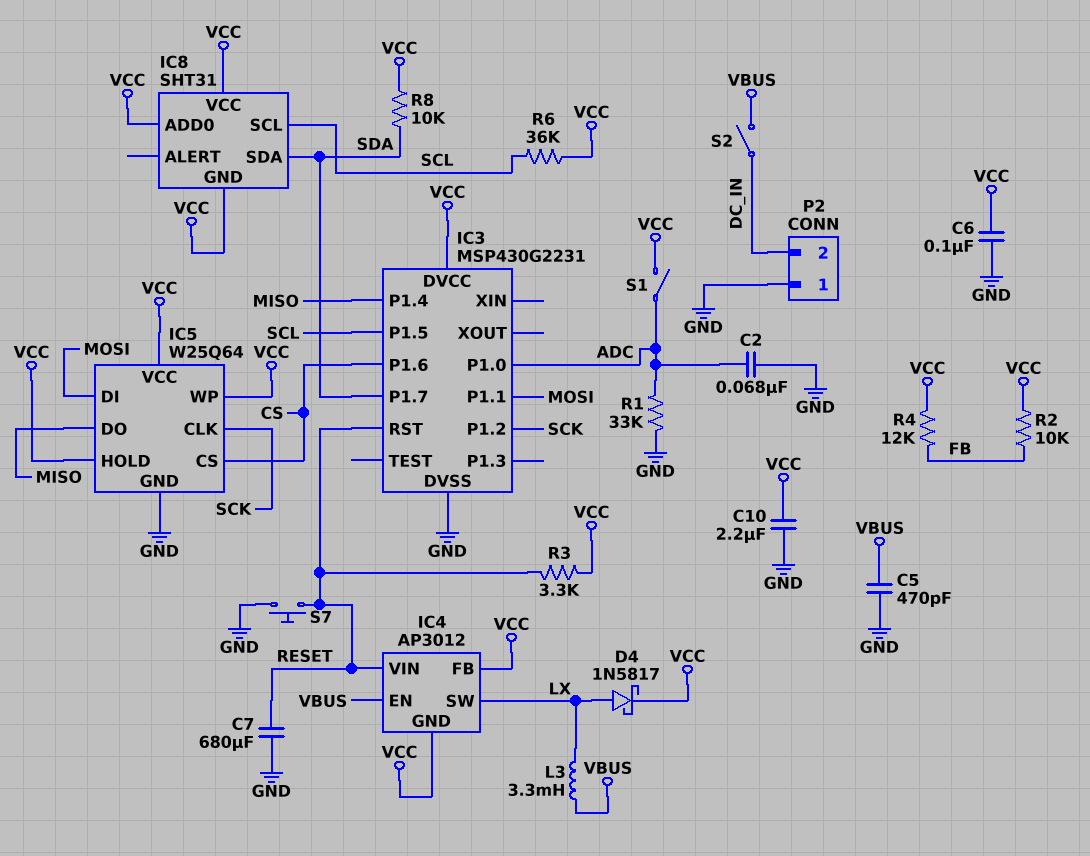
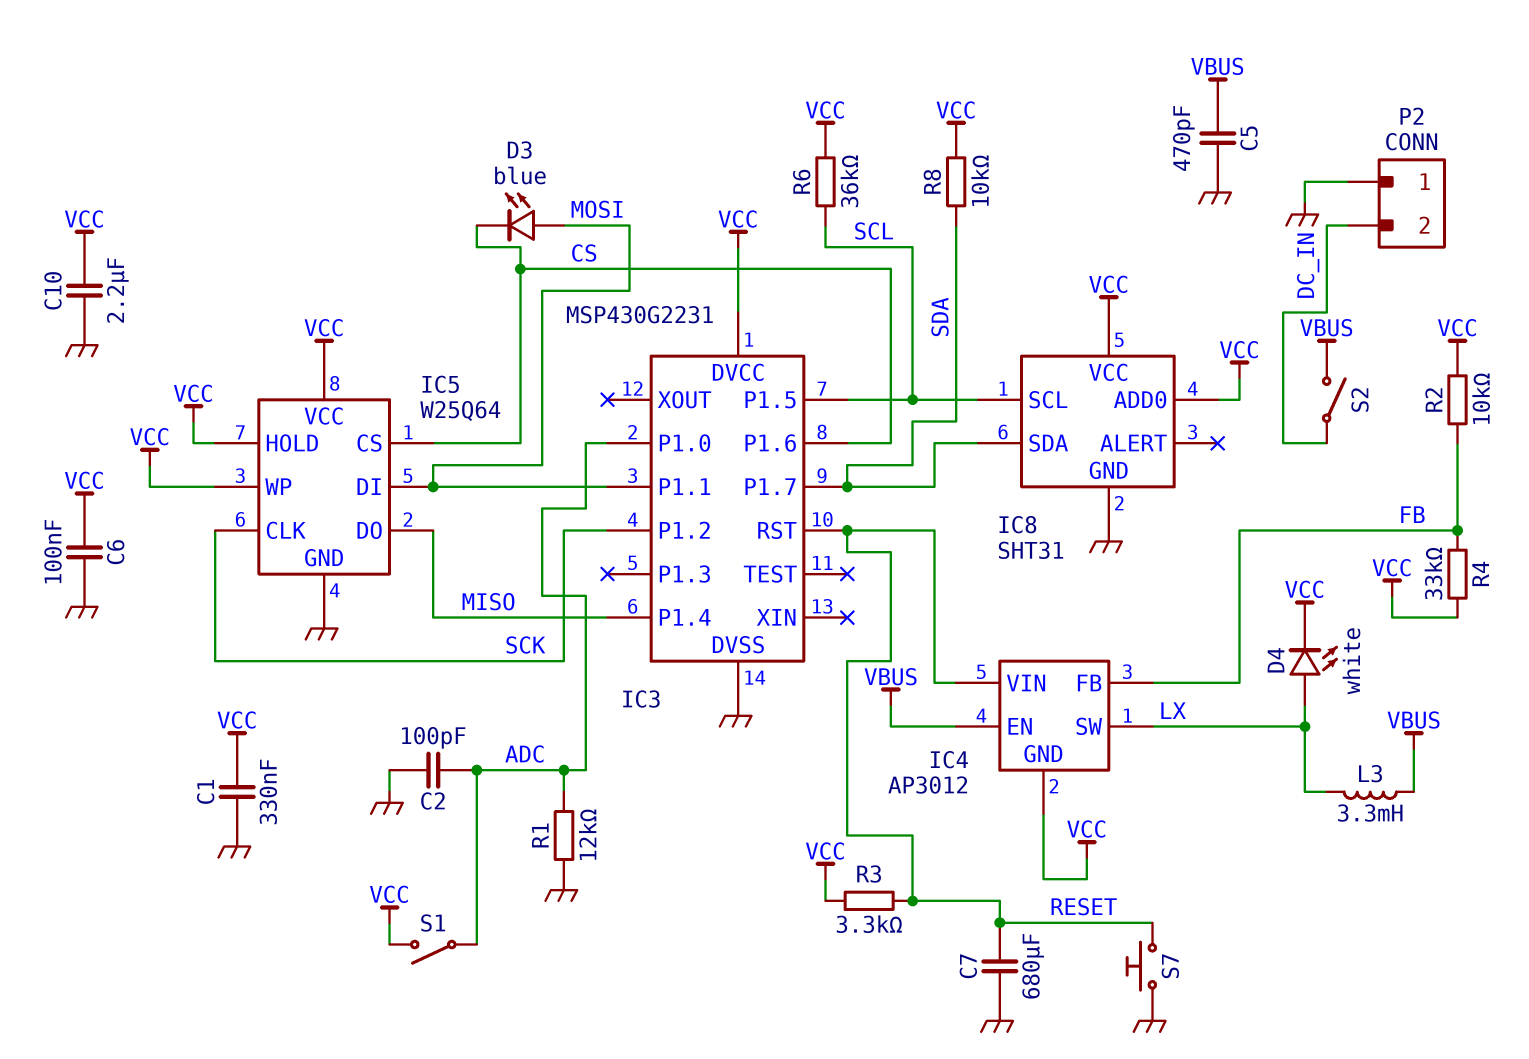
C1: none -> 330nF (GND, VCC)
C2: 68nF (ADC, GND) -> 100pF (ADC, GND)
D3: none -> LED blue (A MOSI, K CS)
D4: schottky 1N5817 (A LX, K VCC) -> LED white (A LX, K VCC)
IC4 pin FB: VCC -> FB
IC8 pin GND: VCC -> GND
R1: 33k (ADC, GND) -> 12k (ADC, GND)
R4: 12k (FB, VCC) -> 33k (FB, VCC)

